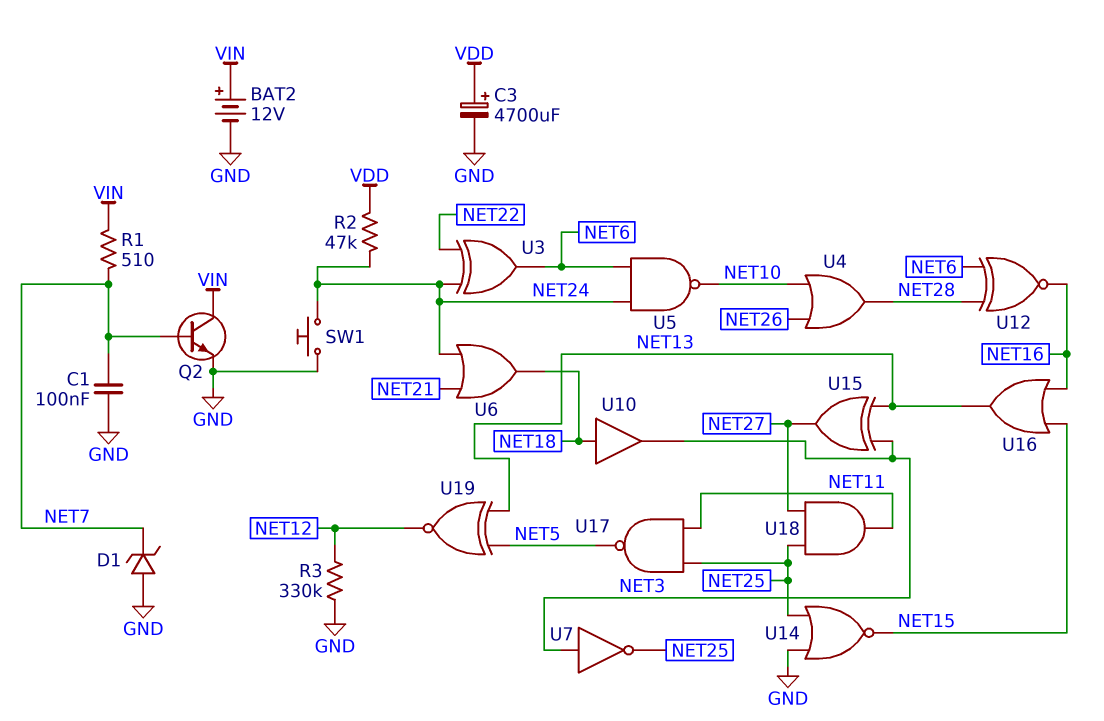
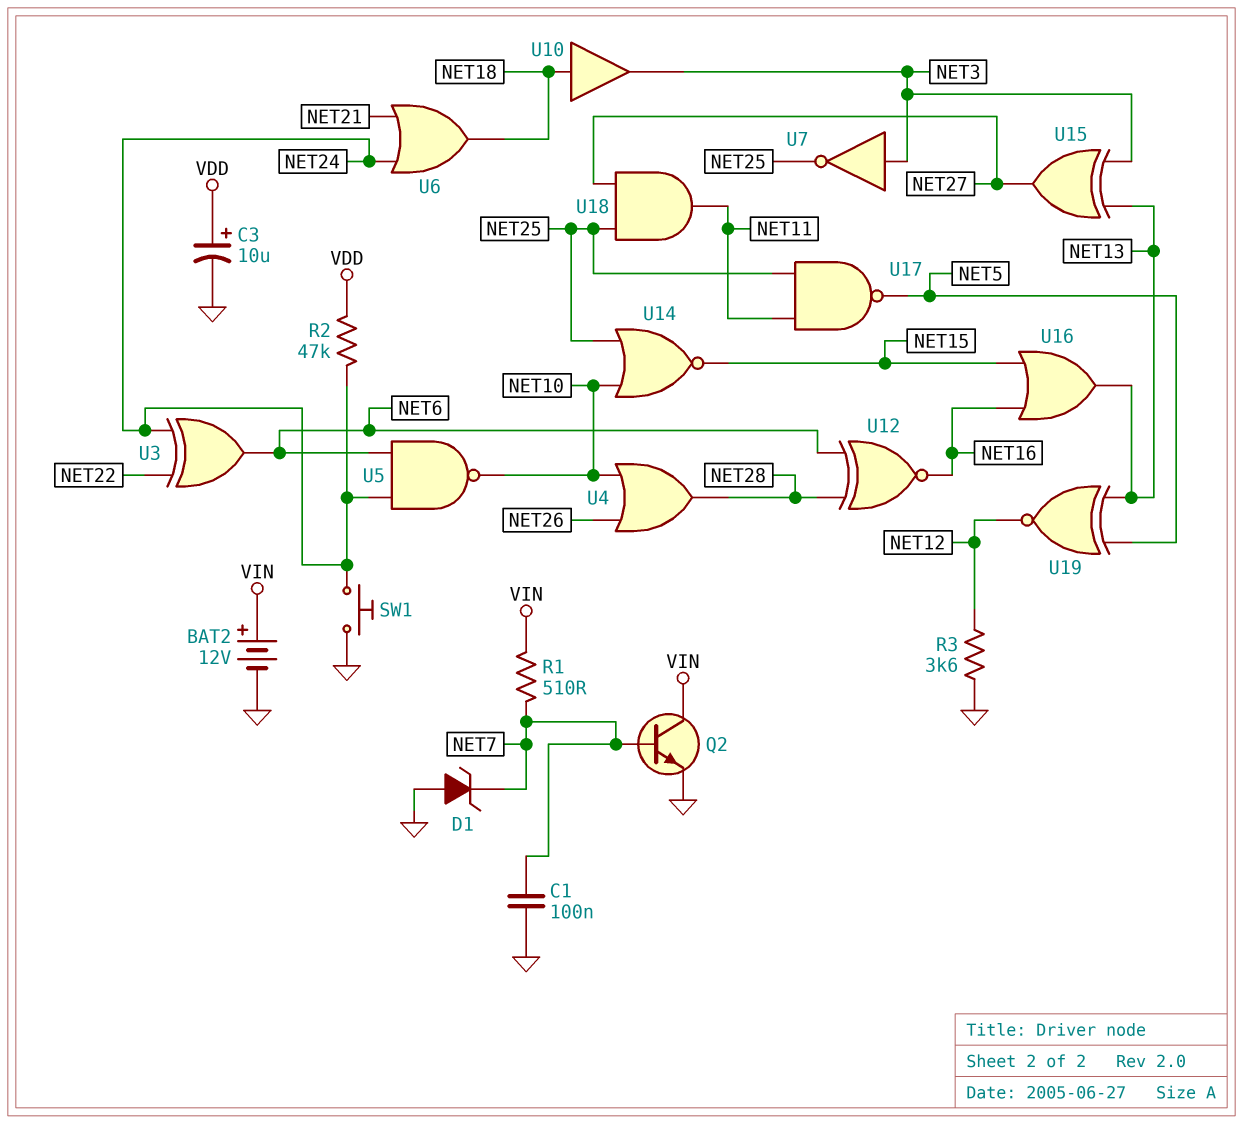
C3: 4700uF (plus VDD, minus GND) -> 10uF (plus VDD, minus GND)
R3: 330k (GND, NET12) -> 3.6k (GND, NET12)
U14: NOR (in GND, in NET25, out NET15) -> NOR (in NET10, in NET25, out NET15)

